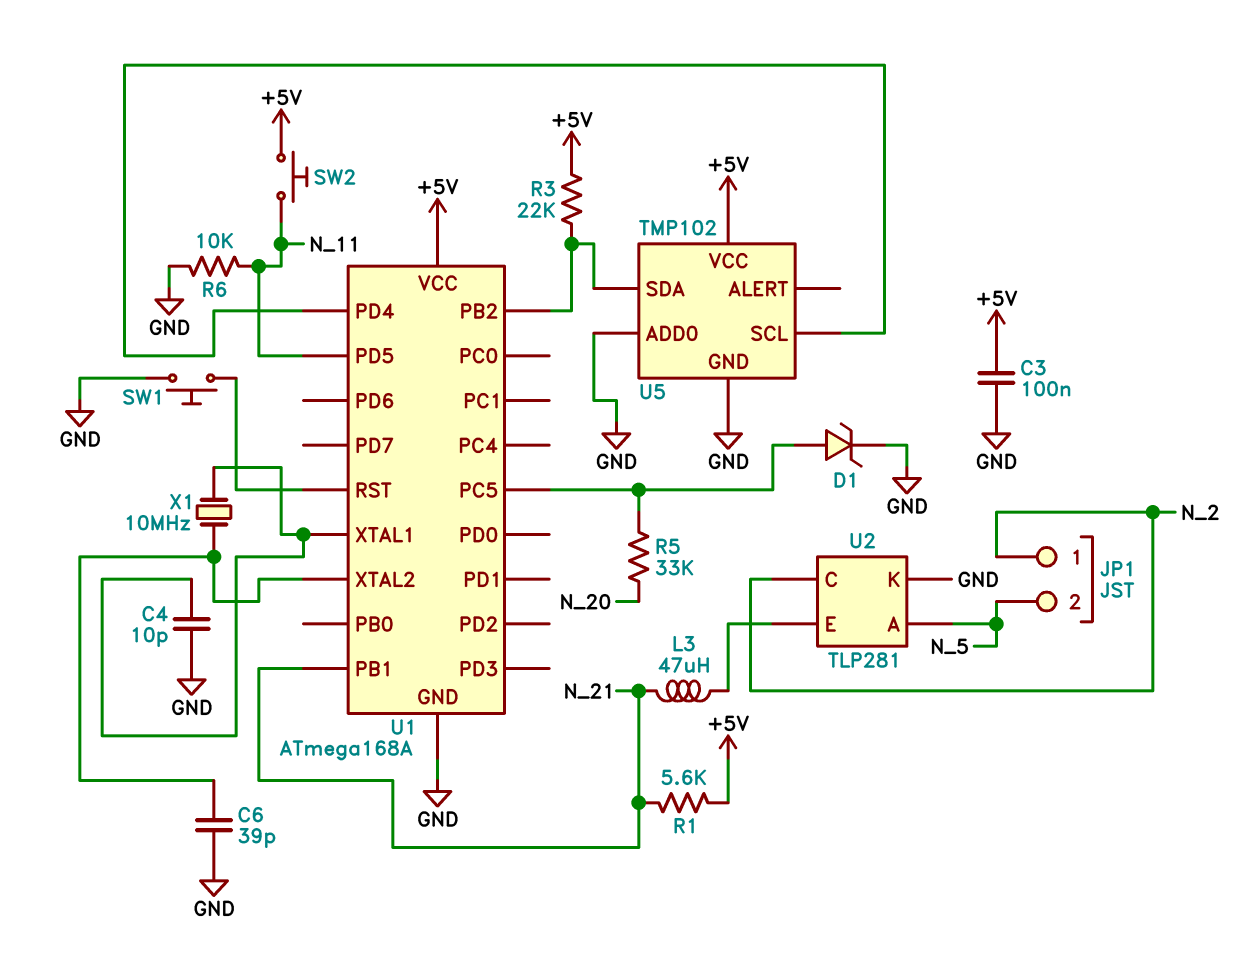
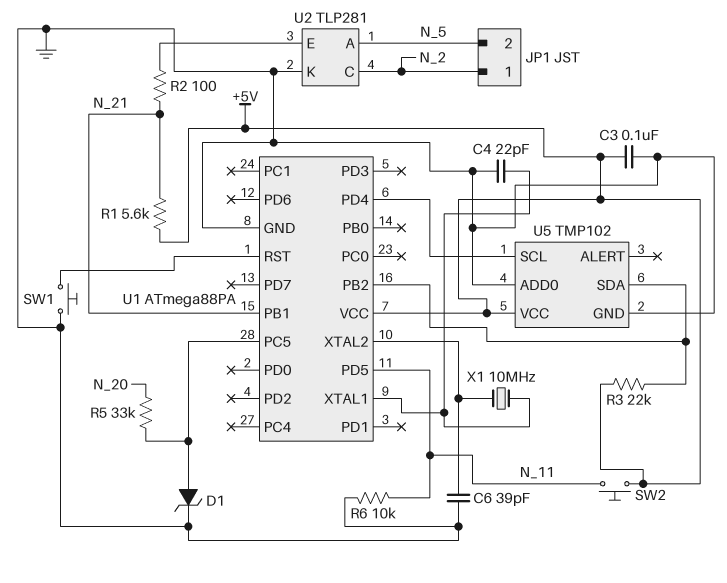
C4: 10pF (GND, U1/XTAL1) -> 22pF (GND, U1/XTAL1)
L3: 47uH (N_21, U2/E) -> none
R2: none -> 100 (N_21, U2/E)
U1: ATmega168A -> ATmega88PA

